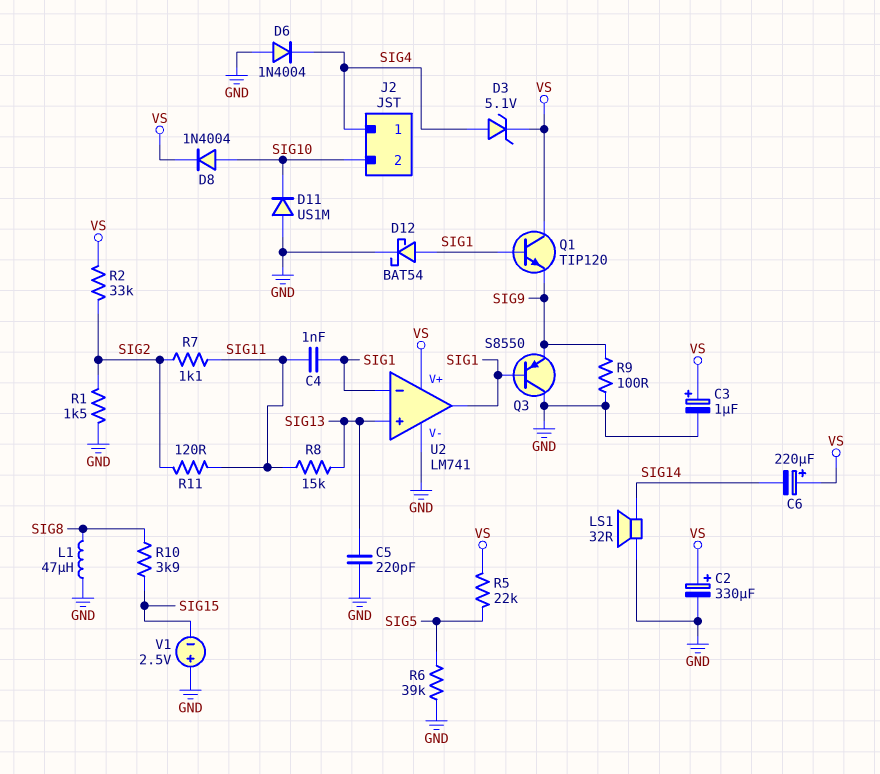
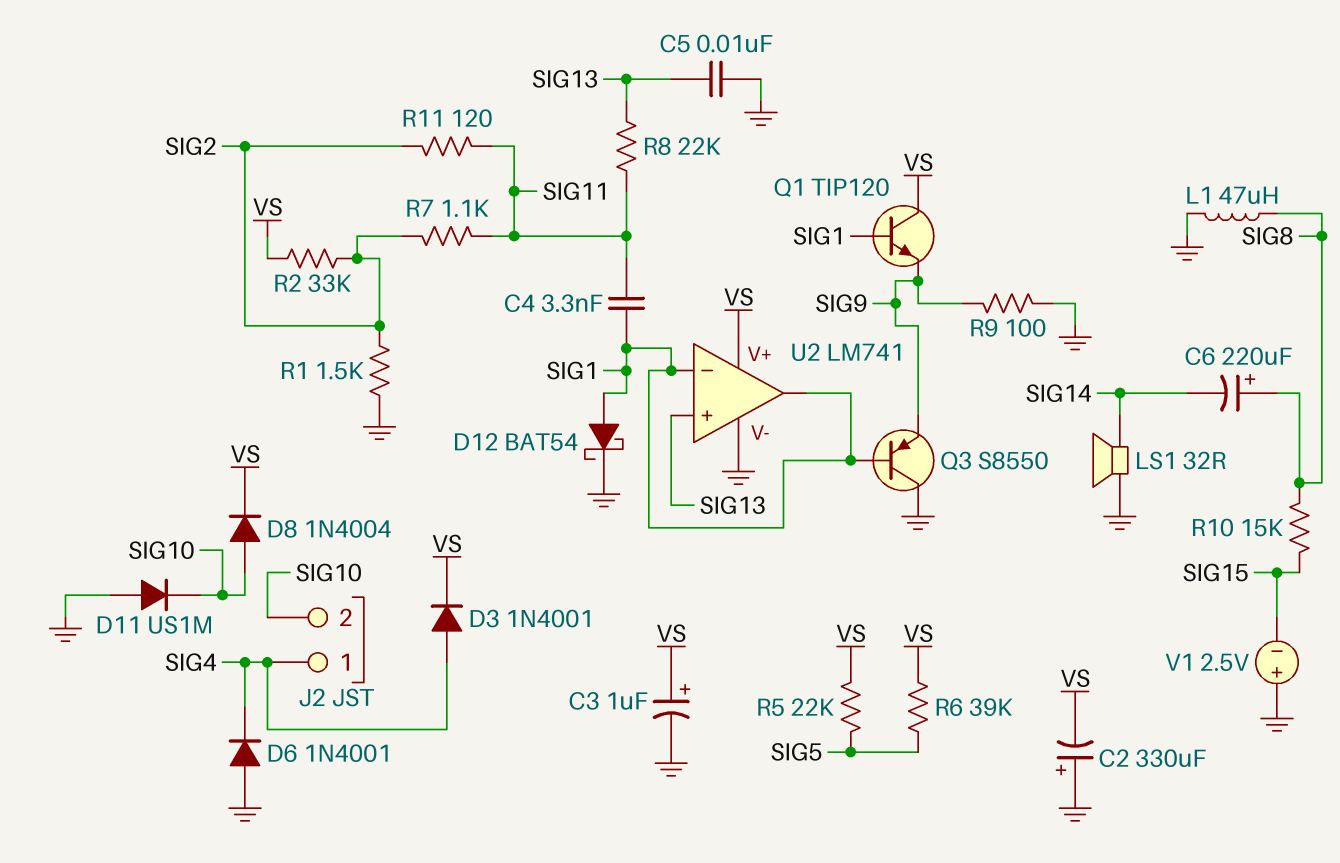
C2: 330uF (plus VS, minus GND) -> 330uF (plus GND, minus VS)
C4: 1nF (SIG1, SIG11) -> 3.3nF (SIG1, SIG11)
C5: 220pF (GND, SIG13) -> 10nF (GND, SIG13)
C6: 220uF (plus VS, minus SIG14) -> 220uF (plus SIG8, minus SIG14)
D3: zener 5.1V (A SIG4, K VS) -> diode 1N4001 (A SIG4, K VS)
D6: diode 1N4004 (A GND, K SIG4) -> diode 1N4001 (A GND, K SIG4)
R6: 39k (GND, SIG5) -> 39k (SIG5, VS)
R8: 15k (SIG11, SIG13) -> 22k (SIG11, SIG13)
R10: 3.9k (SIG8, SIG15) -> 15k (SIG8, SIG15)

